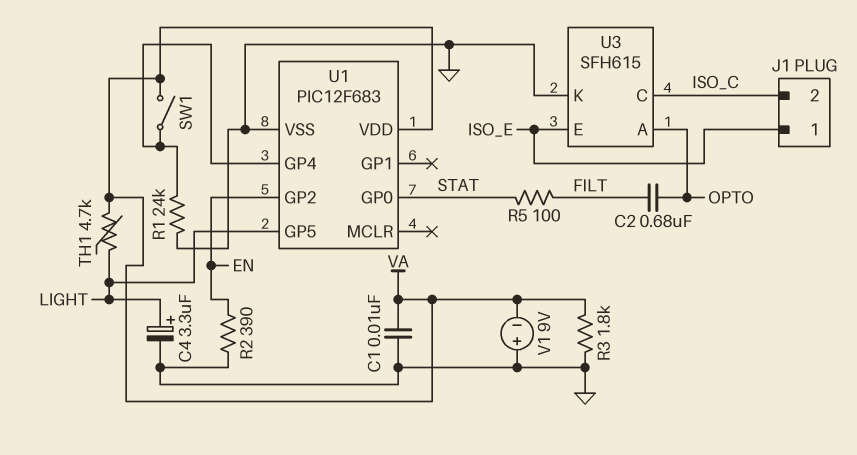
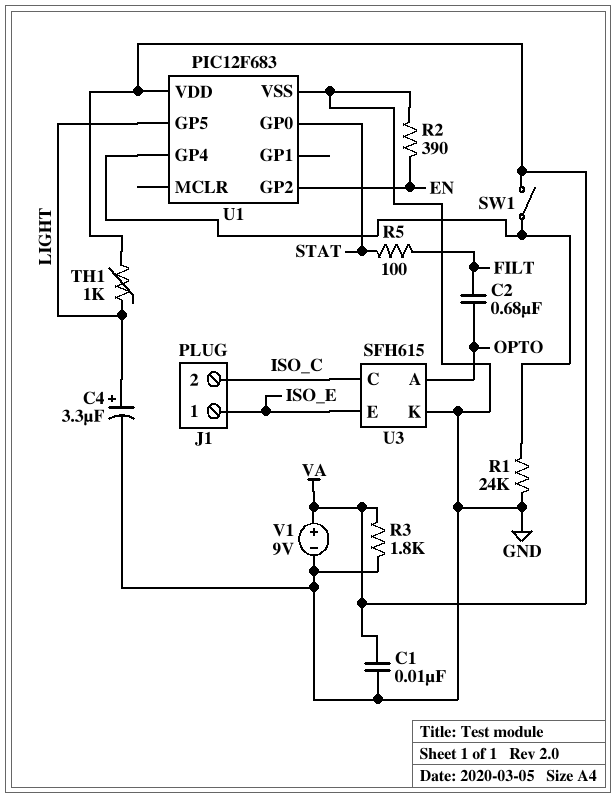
TH1: 4.7k (LIGHT, VA) -> 1k (LIGHT, VA)
V1: 9V (plus GND, minus VA) -> 9V (plus VA, minus GND)

